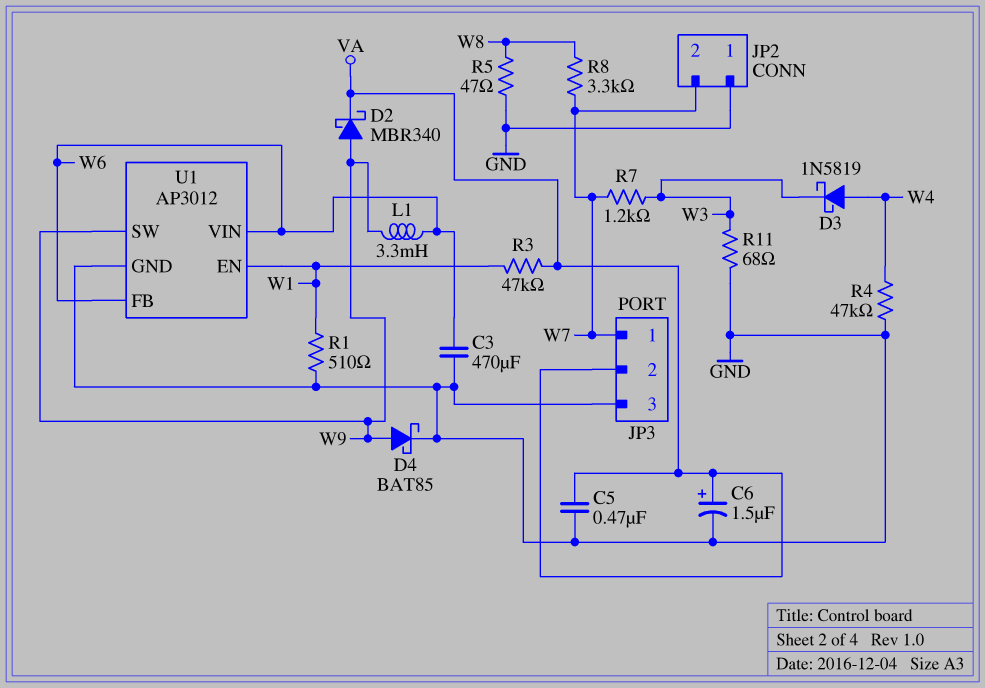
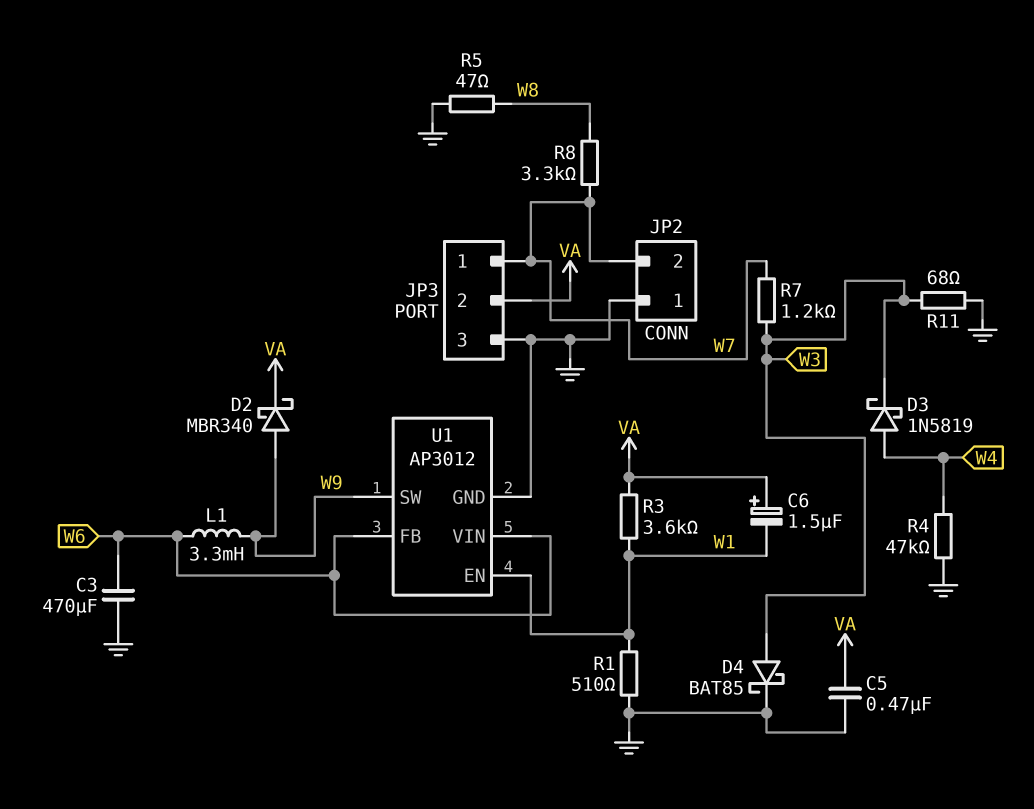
C6: 1.5uF (plus VA, minus GND) -> 1.5uF (plus VA, minus W1)
D4: schottky BAT85 (A W9, K GND) -> schottky BAT85 (A W3, K GND)
R3: 47k (VA, W1) -> 3.6k (VA, W1)

